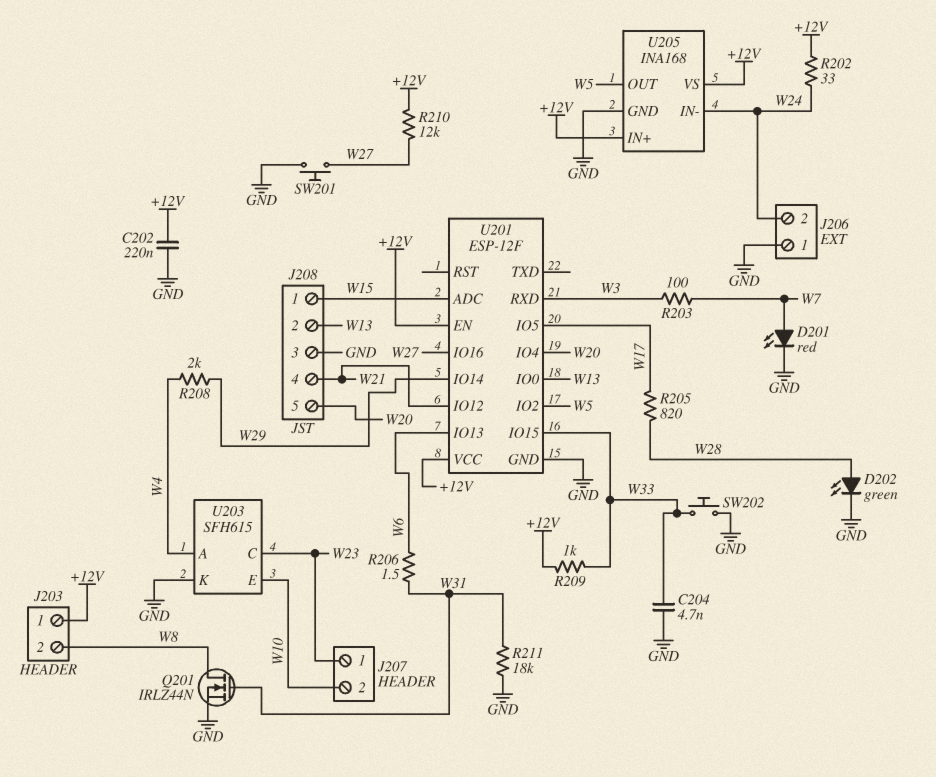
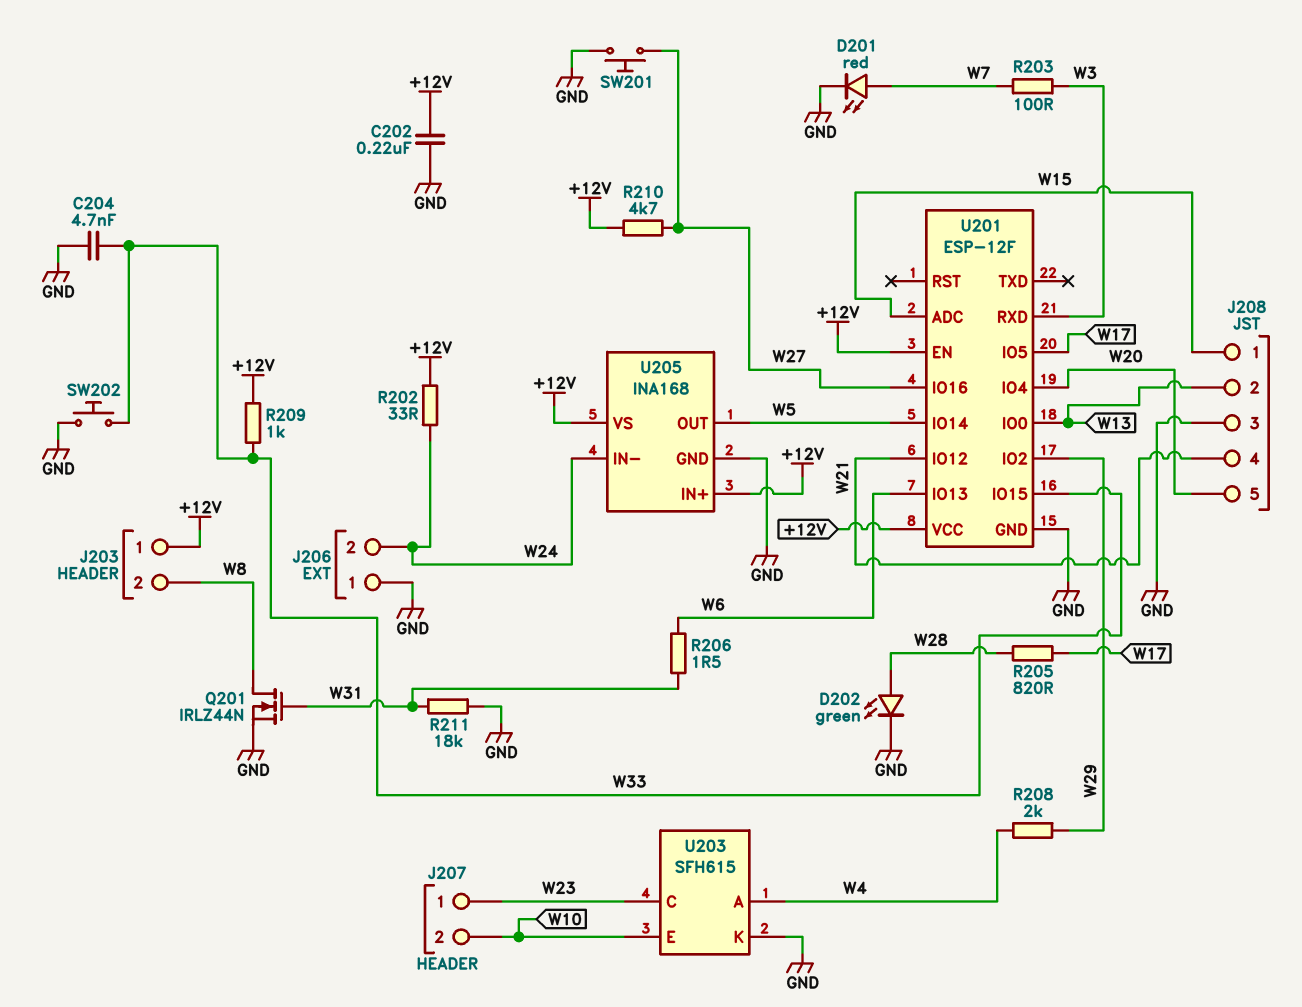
R210: 12k (+12V, W27) -> 4.7k (+12V, W27)
U201 pin IO2: W5 -> W29
U201 pin IO14: W29 -> W5

